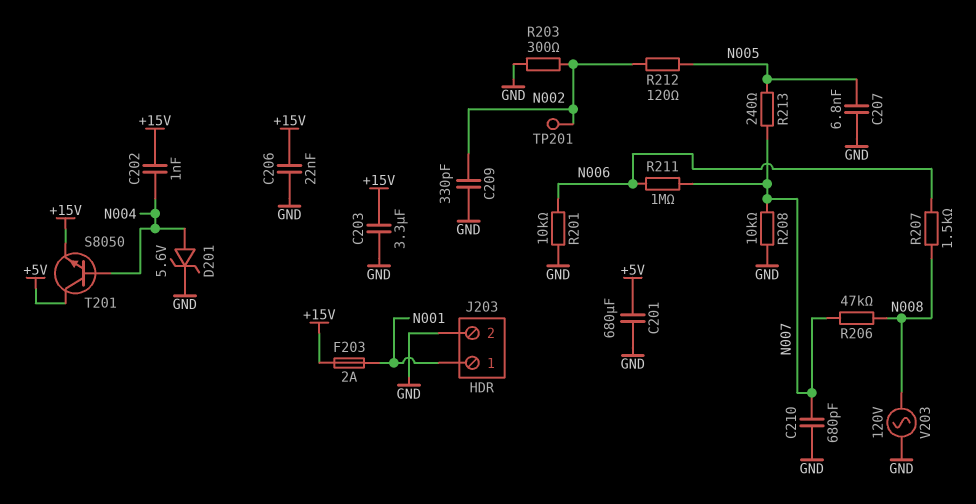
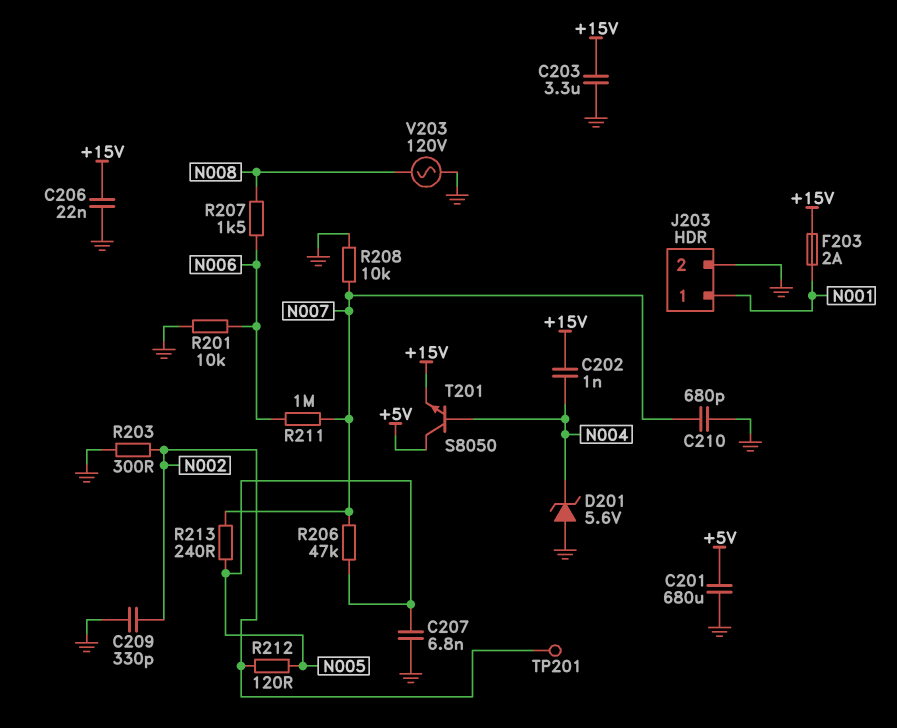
D201: zener 5.6V (A N004, K GND) -> zener 5.6V (A GND, K N004)
R206: 47k (N007, N008) -> 47k (N005, N007)

